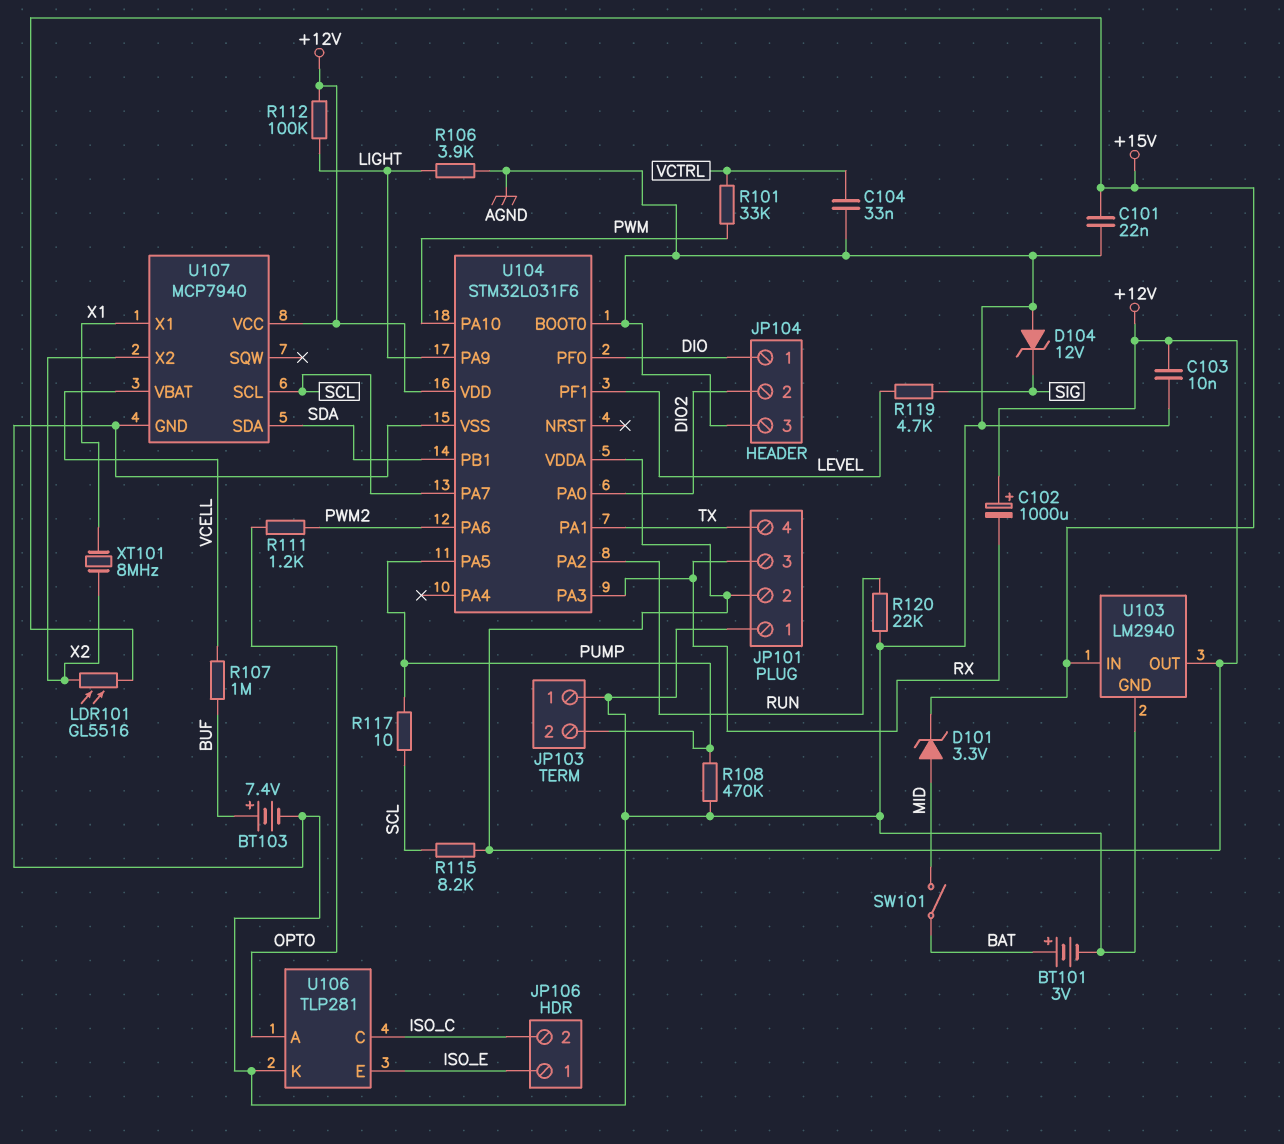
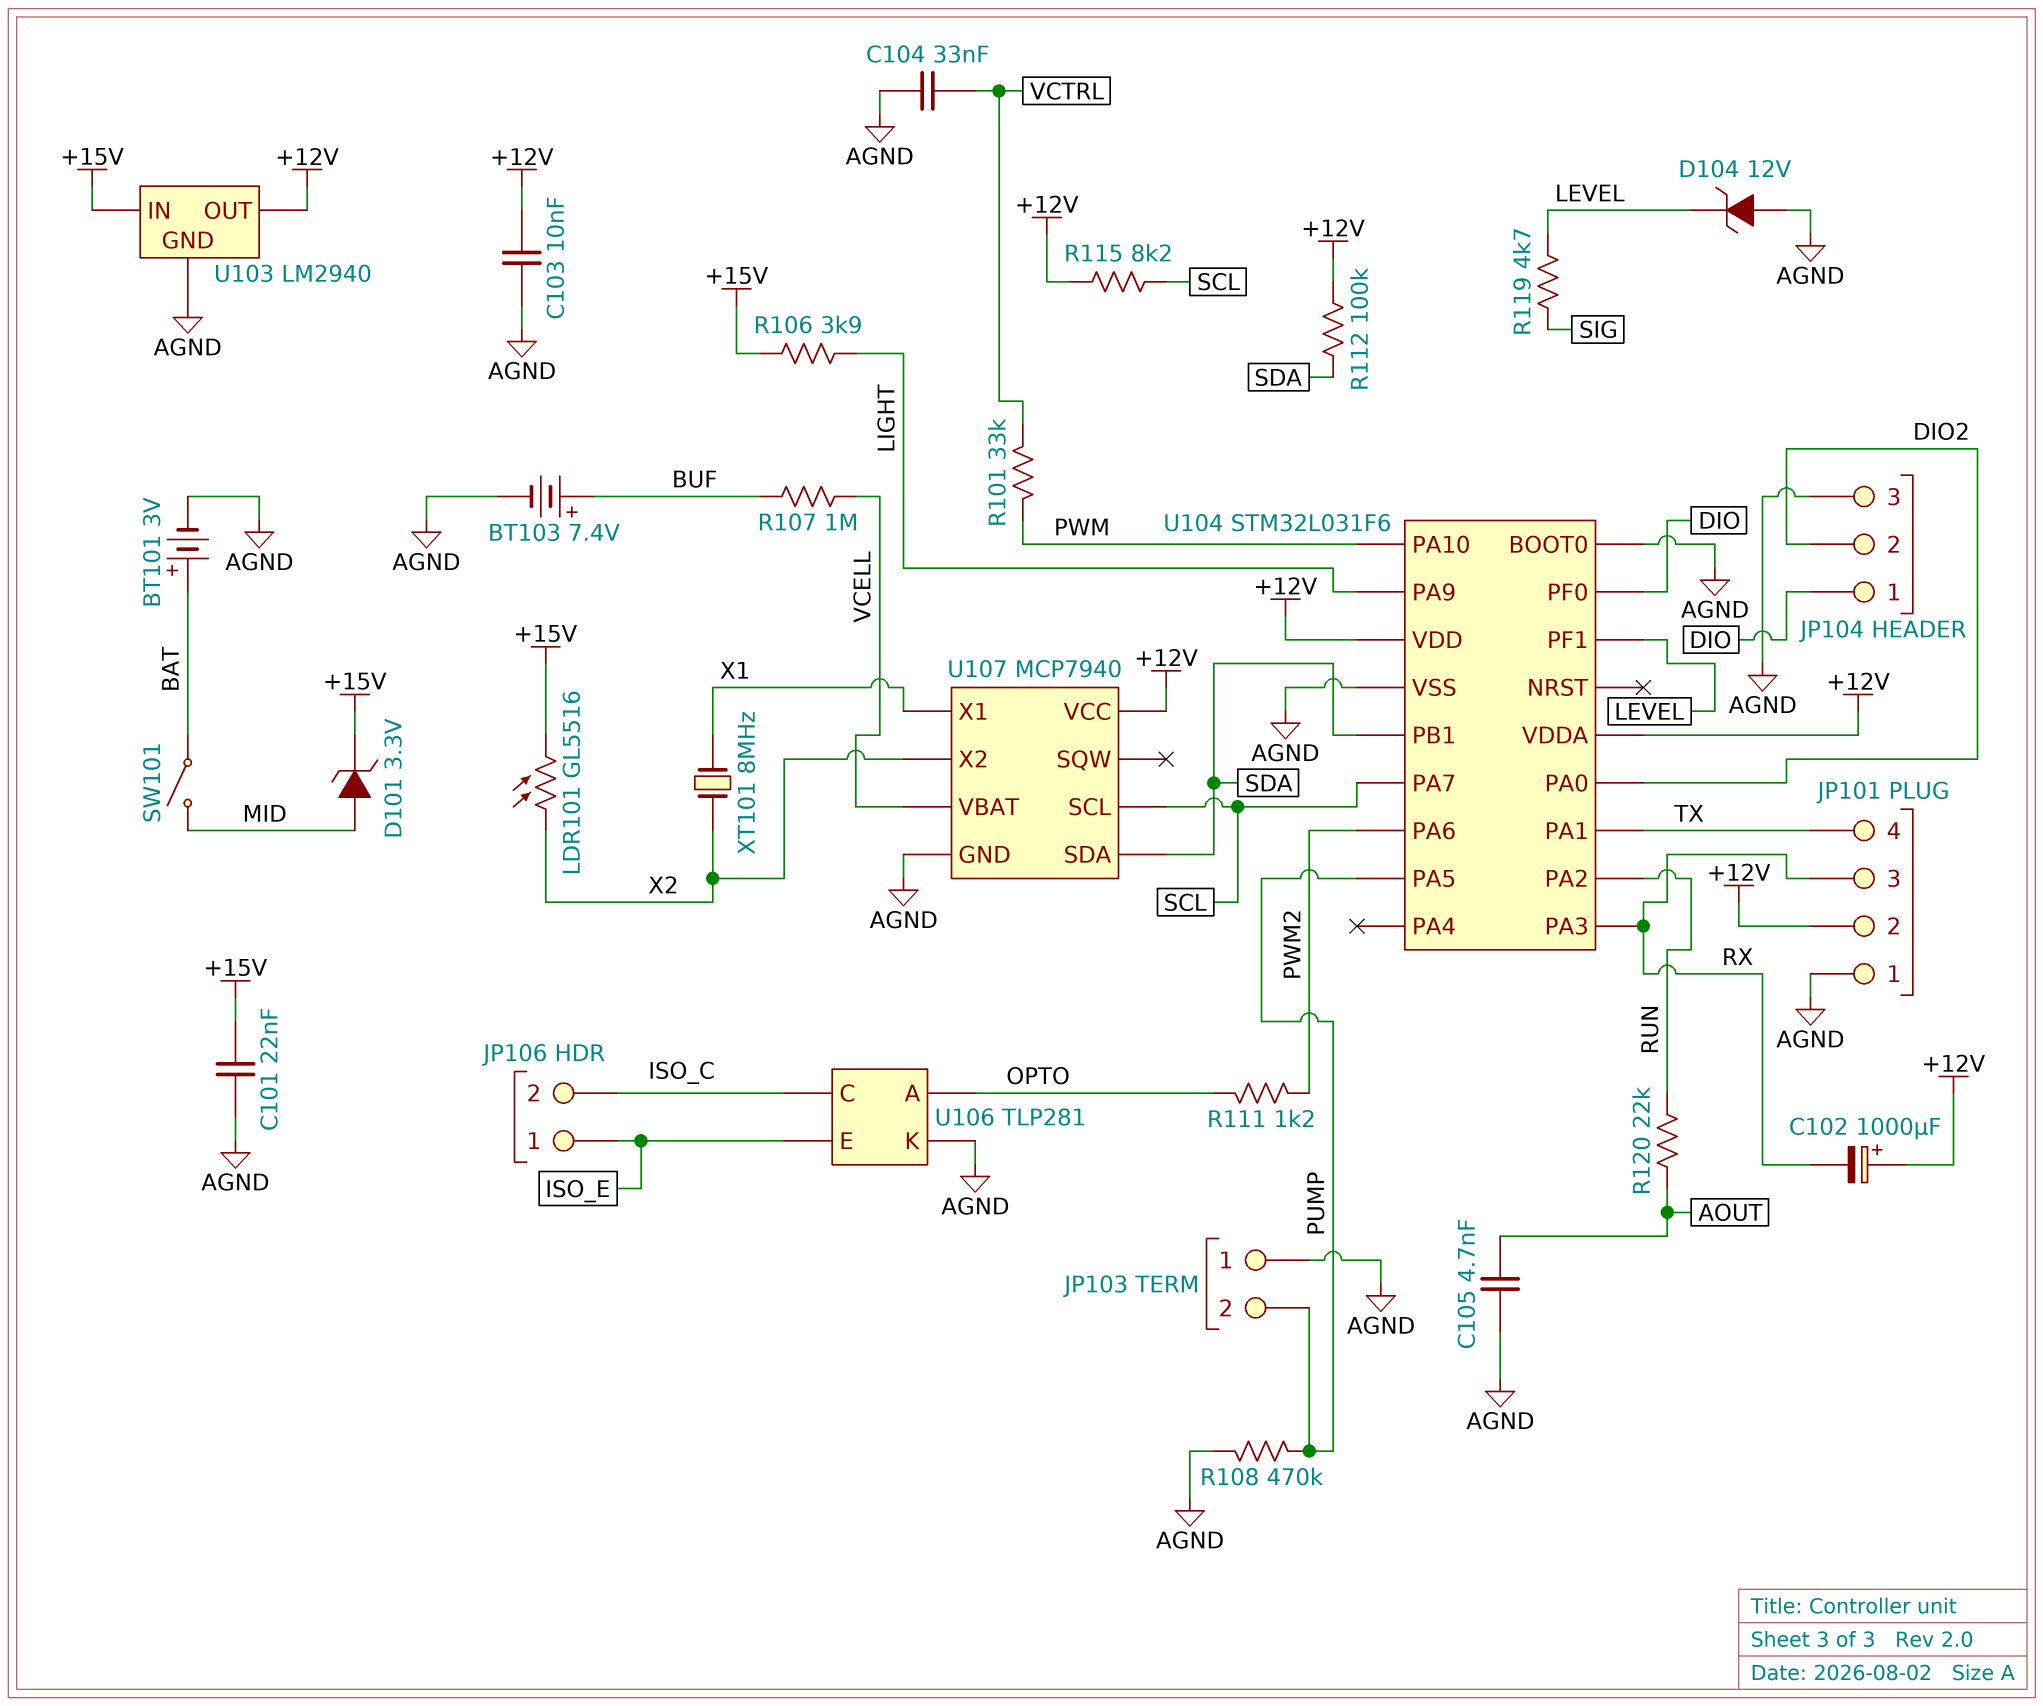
C105: none -> 4.7nF (AGND, AOUT)
D104: zener 12V (A AGND, K SIG) -> zener 12V (A AGND, K LEVEL)
R106: 3.9k (AGND, LIGHT) -> 3.9k (+15V, LIGHT)
R112: 100k (+12V, LIGHT) -> 100k (+12V, SDA)
R117: 10 (PUMP, SCL) -> none
R120: 22k (AGND, RUN) -> 22k (AOUT, RUN)

